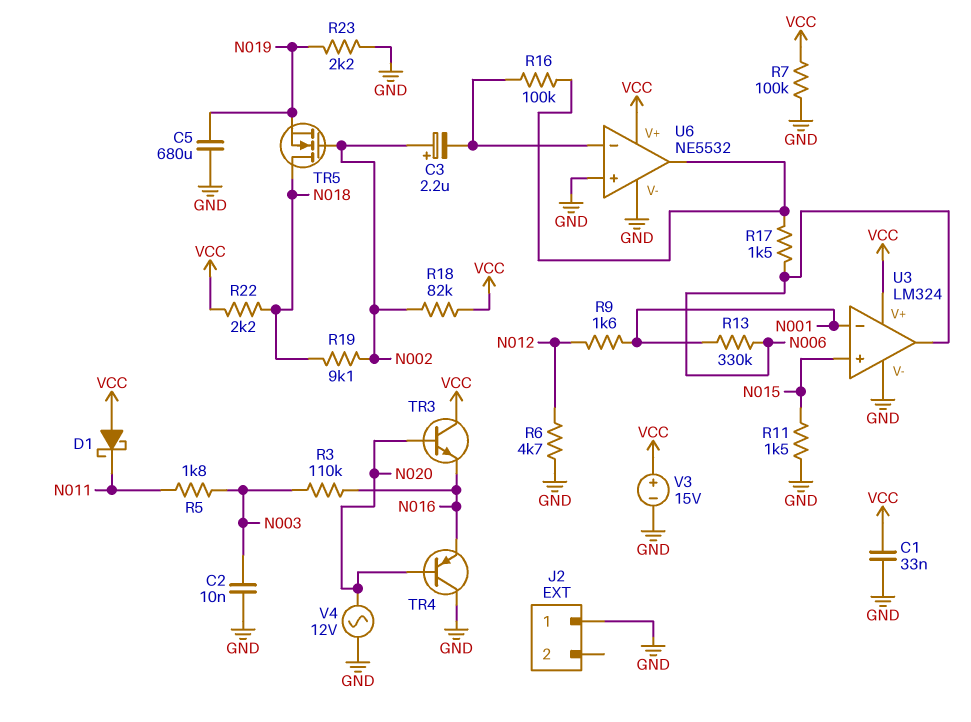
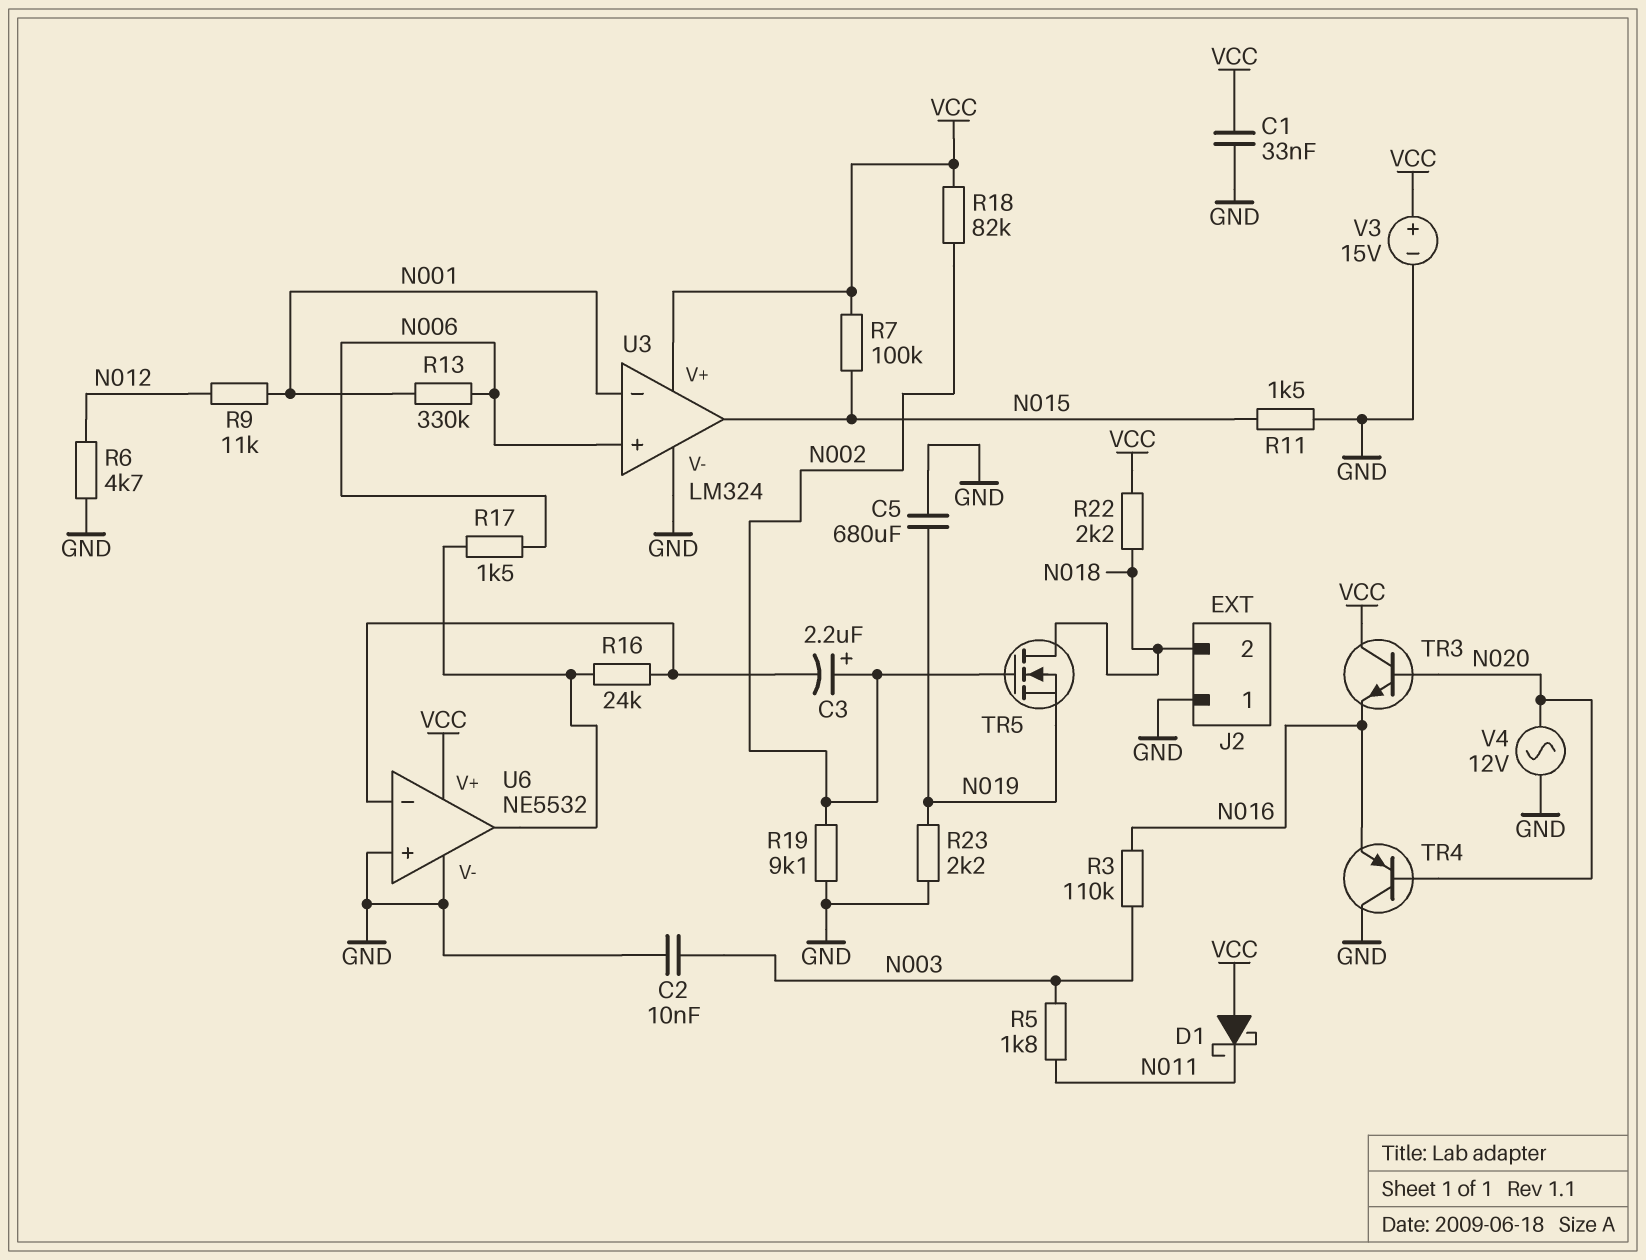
J2 pin 2: none -> N018
R7: 100k (GND, VCC) -> 100k (N015, VCC)
R9: 1.6k (N001, N012) -> 11k (N001, N012)
R16: 100k (U6/in-, U6/out) -> 24k (U6/in-, U6/out)
R19: 9.1k (N002, N018) -> 9.1k (GND, N002)
U3 pin in+: N015 -> N006
U3 pin out: N006 -> N015

